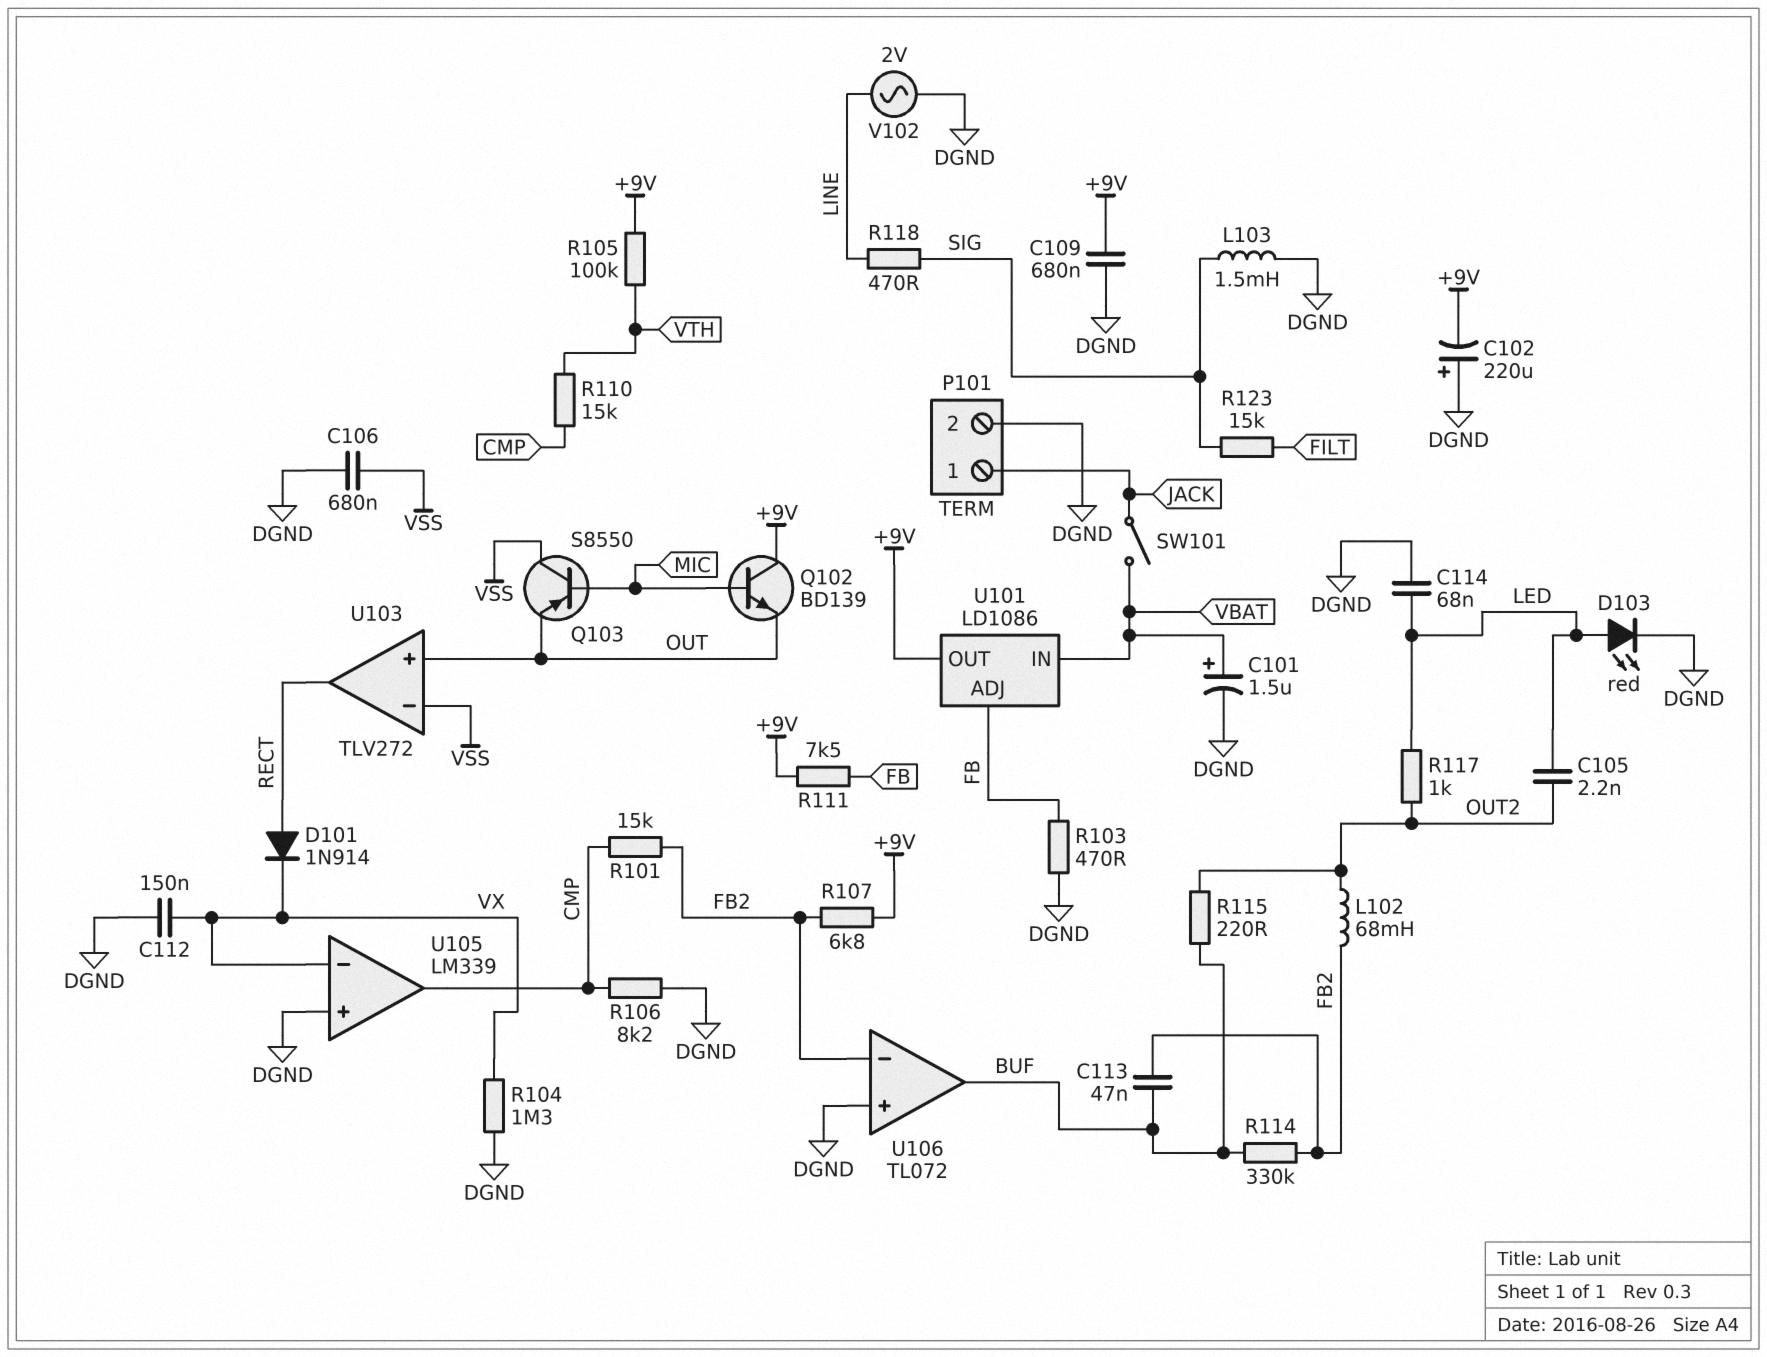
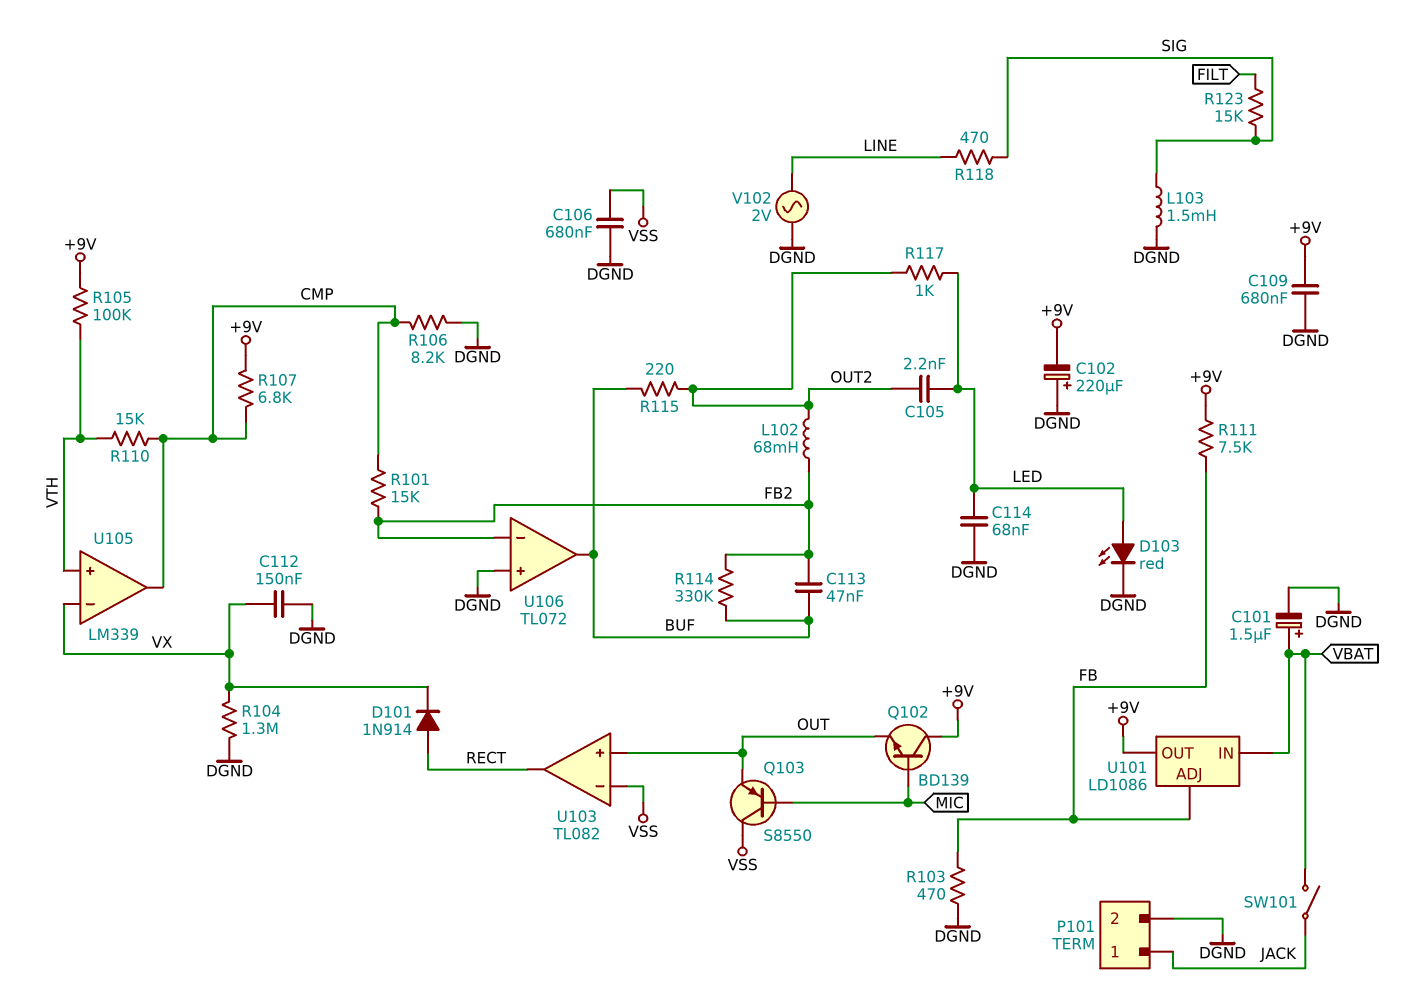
R107: 6.8k (+9V, FB2) -> 6.8k (+9V, CMP)
U103: TLV272 -> TL082
U105 pin in+: DGND -> VTH

